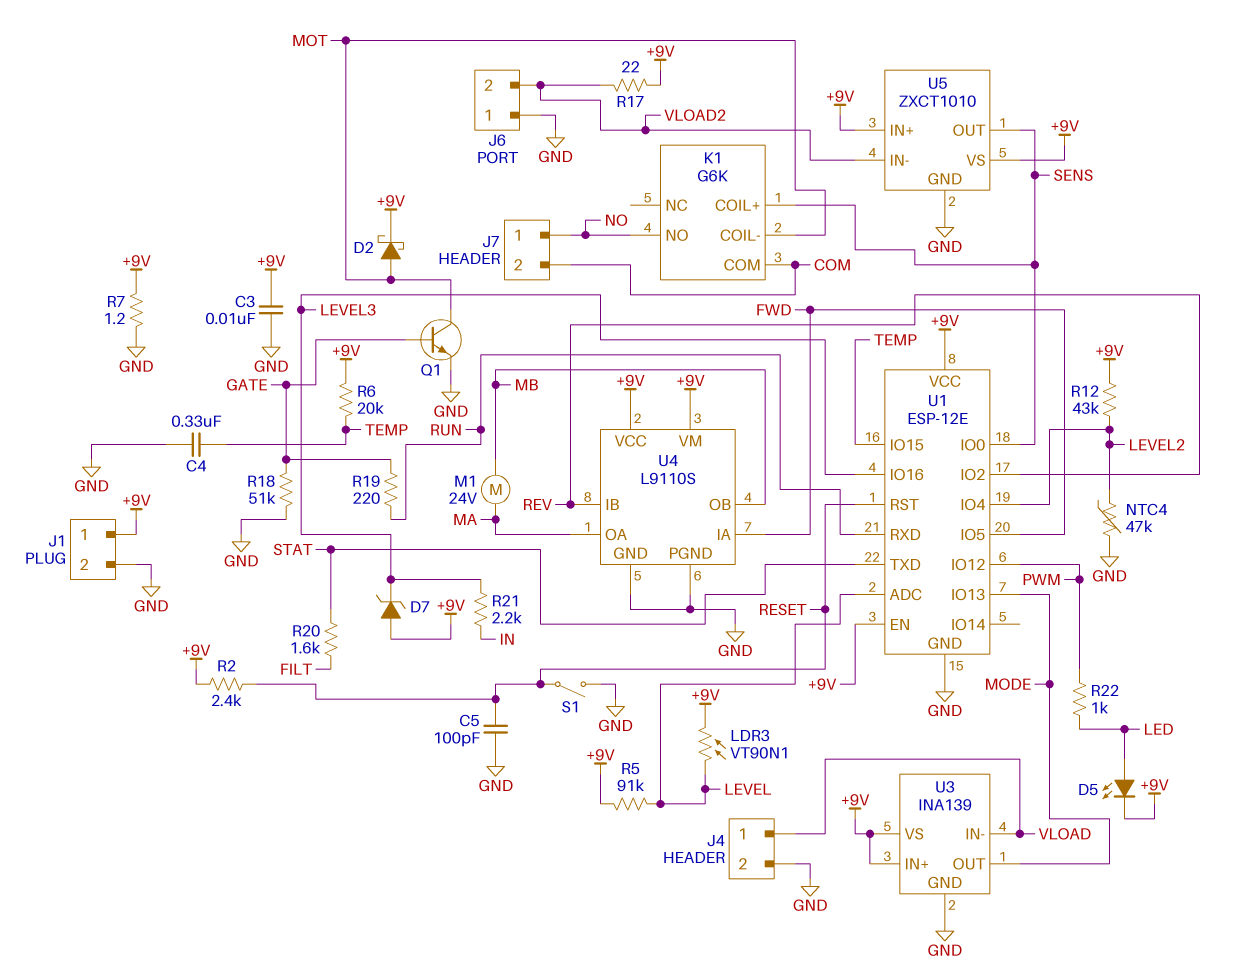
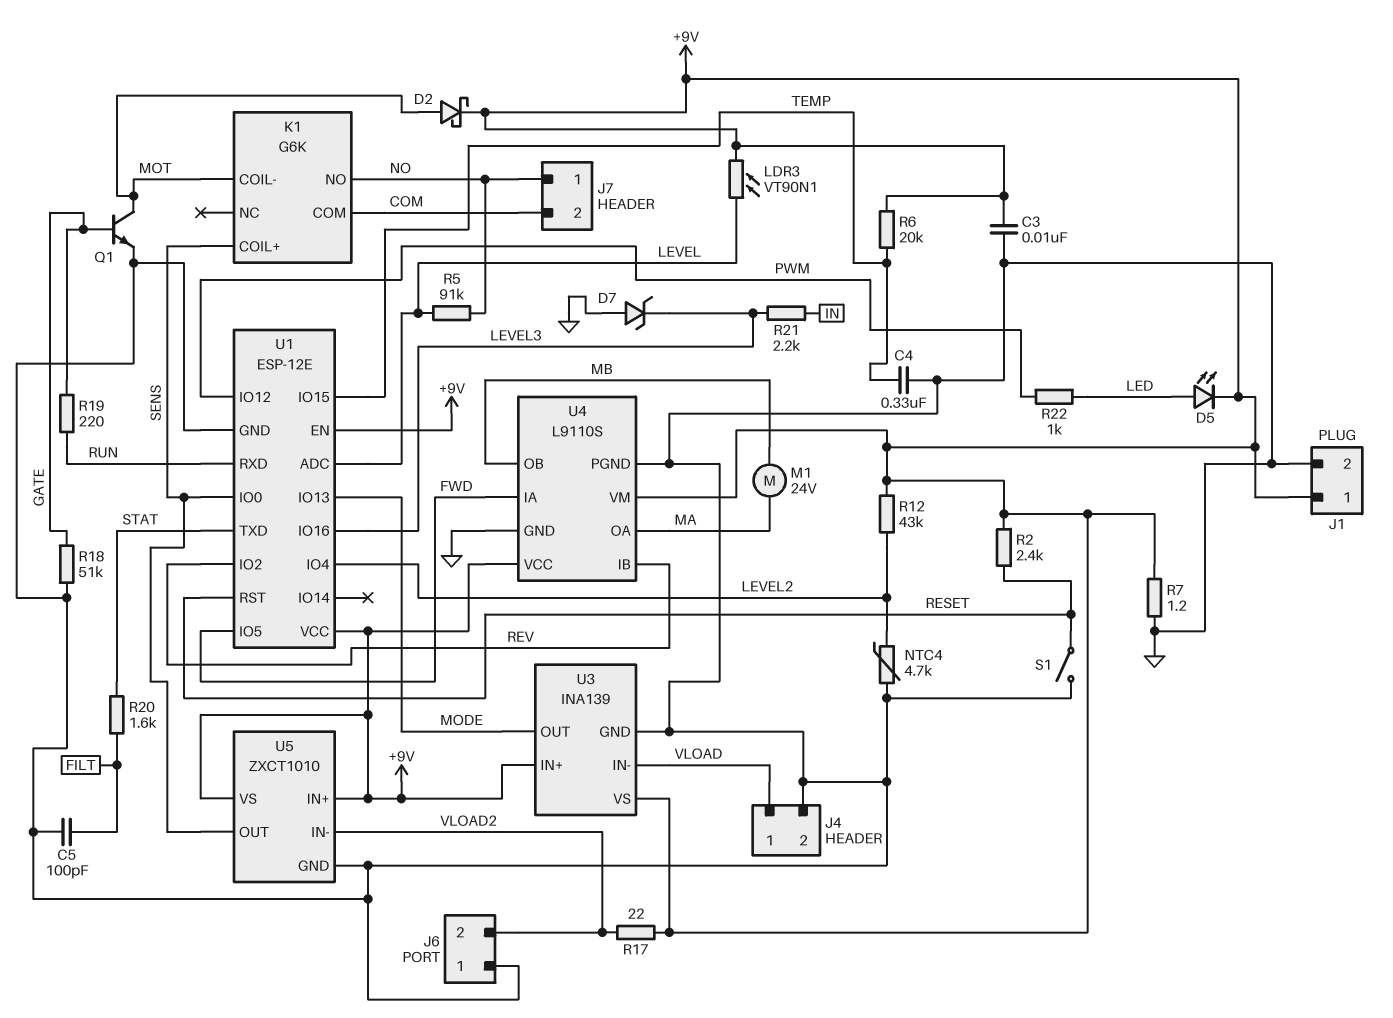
C5: 100pF (GND, RESET) -> 100pF (FILT, GND)
D7: zener (A +9V, K LEVEL3) -> zener (A GND, K LEVEL3)
NTC4: 47k (GND, LEVEL2) -> 4.7k (GND, LEVEL2)
R5: 91k (+9V, LEVEL) -> 91k (LEVEL, NO)

